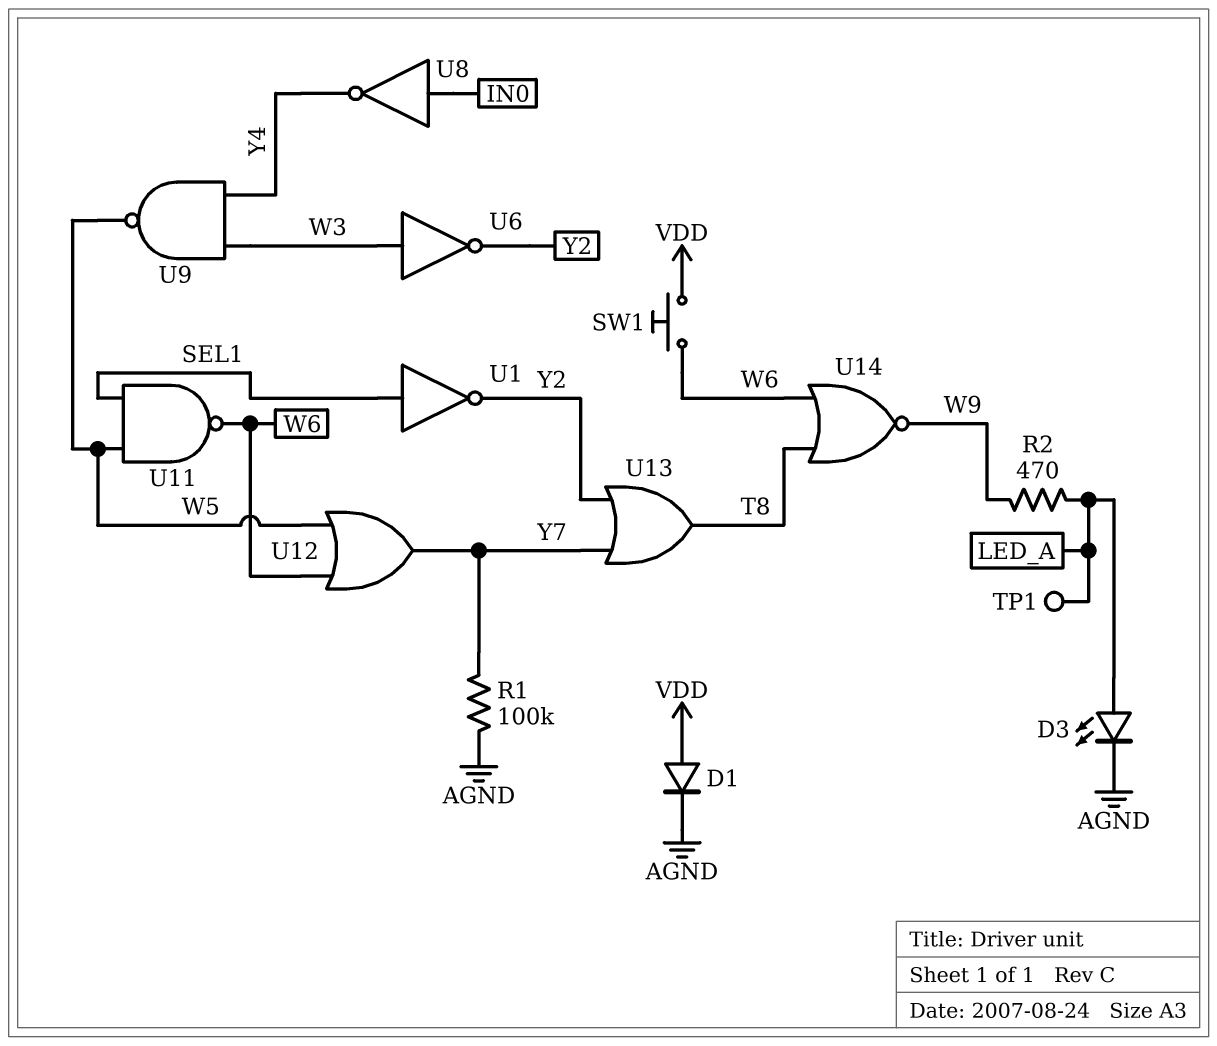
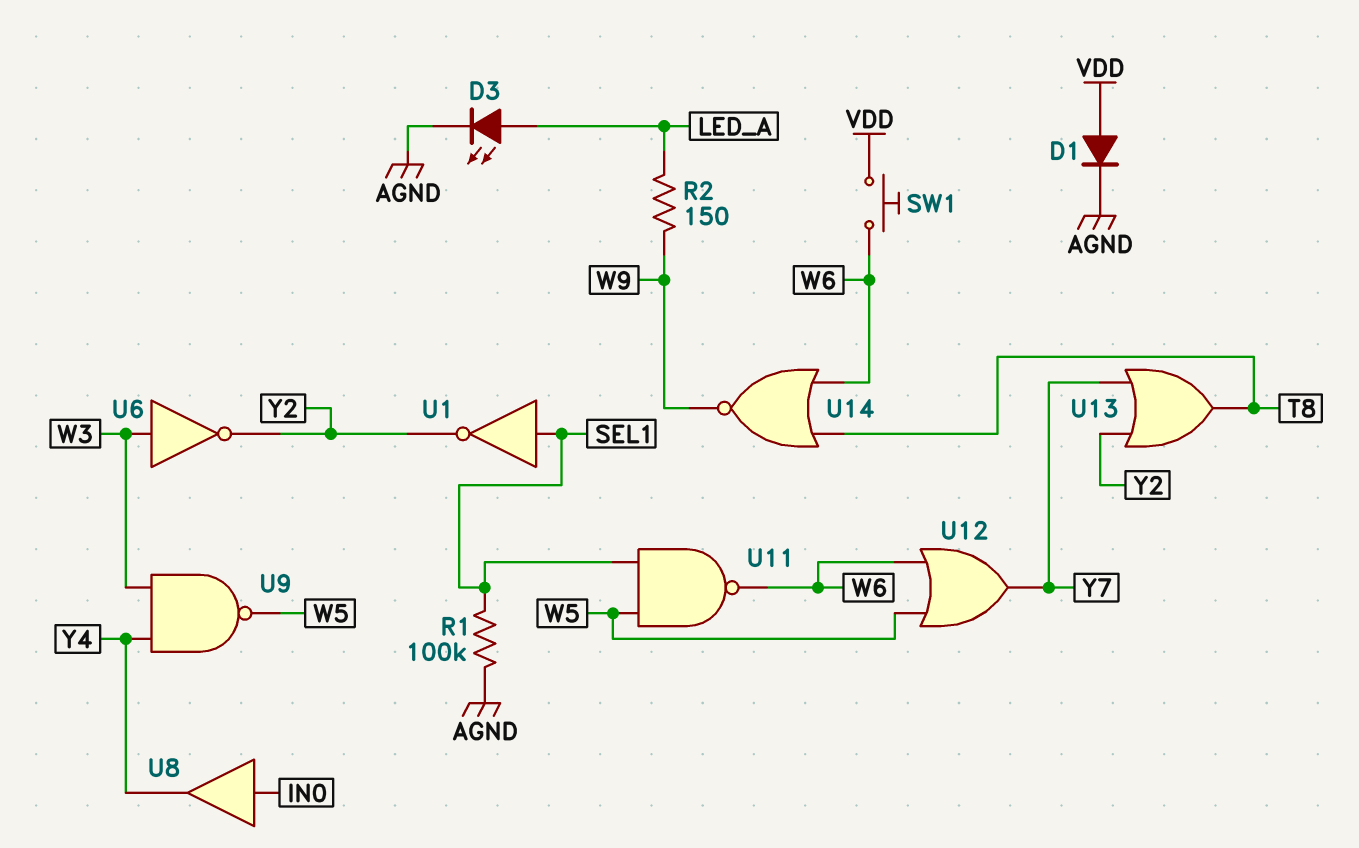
R1: 100k (AGND, Y7) -> 100k (AGND, SEL1)
R2: 470 (LED_A, W9) -> 150 (LED_A, W9)
TP1: test point (LED_A) -> none
U8: NOT (in IN0, out Y4) -> buffer (in IN0, out Y4)

